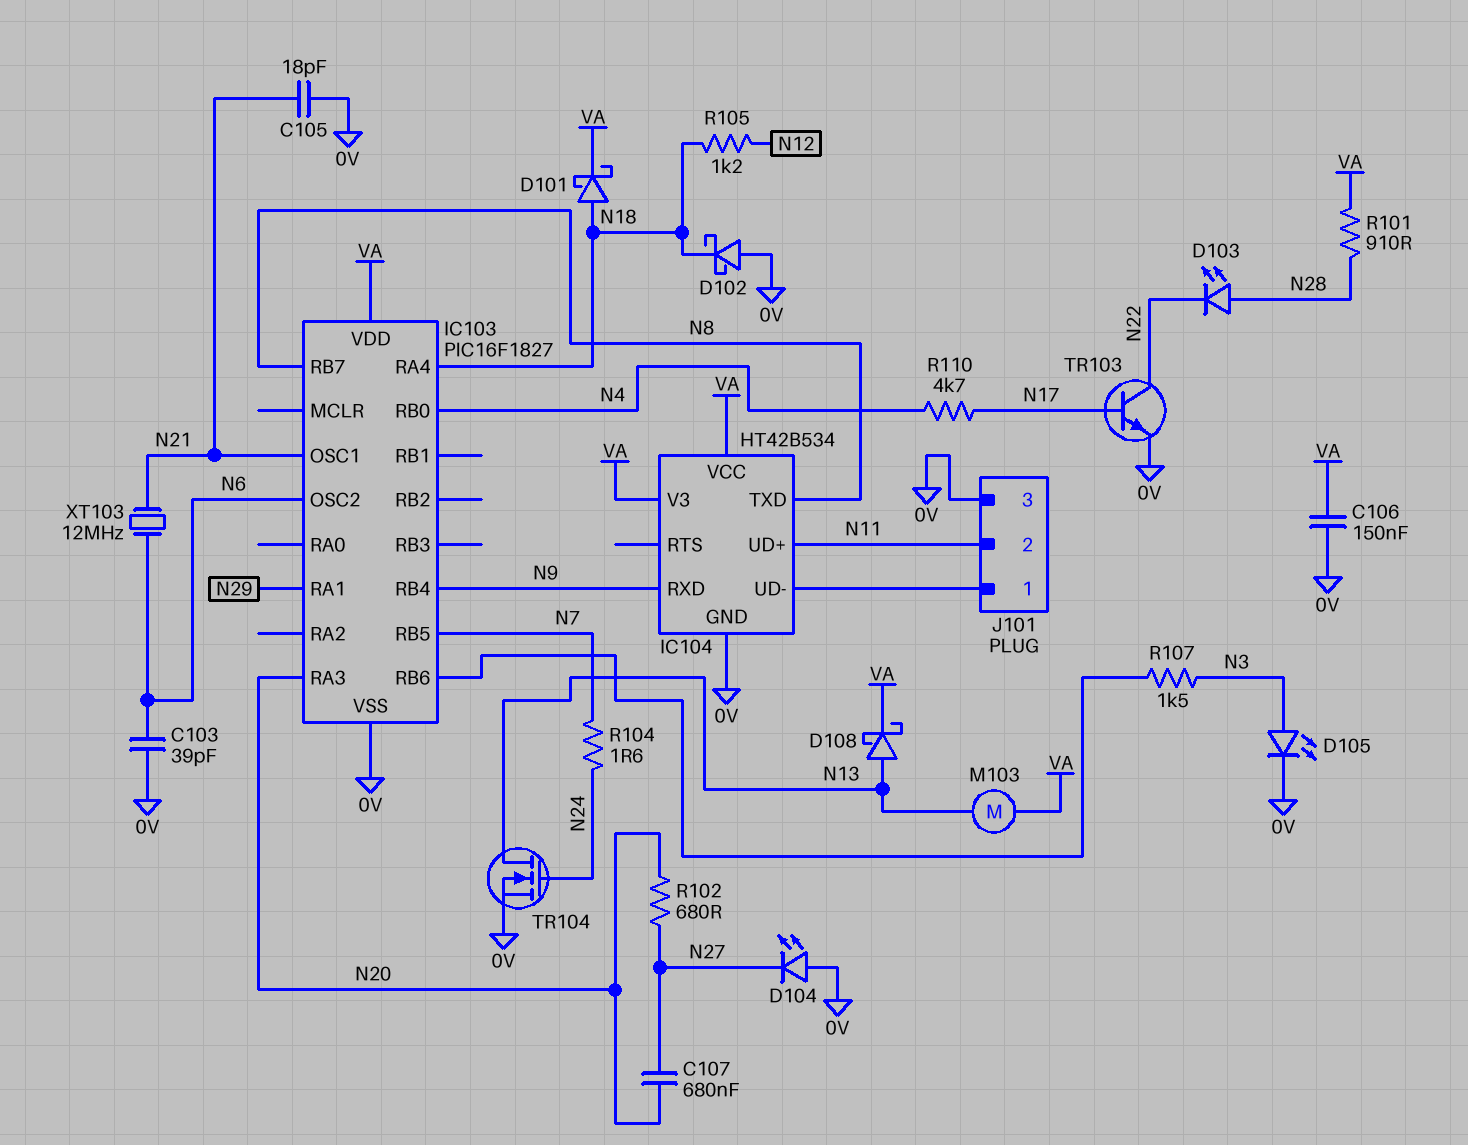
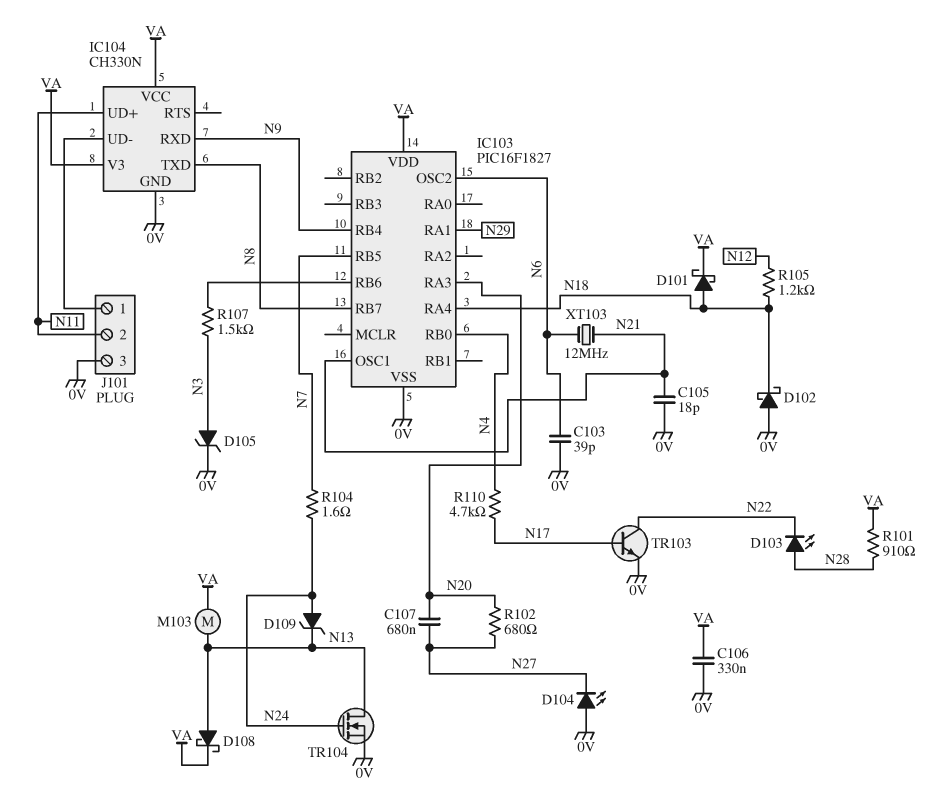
C106: 150nF (0V, VA) -> 330nF (0V, VA)
D105: LED (A N3, K 0V) -> zener (A N3, K 0V)
D109: none -> zener (A N24, K N13)
IC104: HT42B534 -> CH330N

